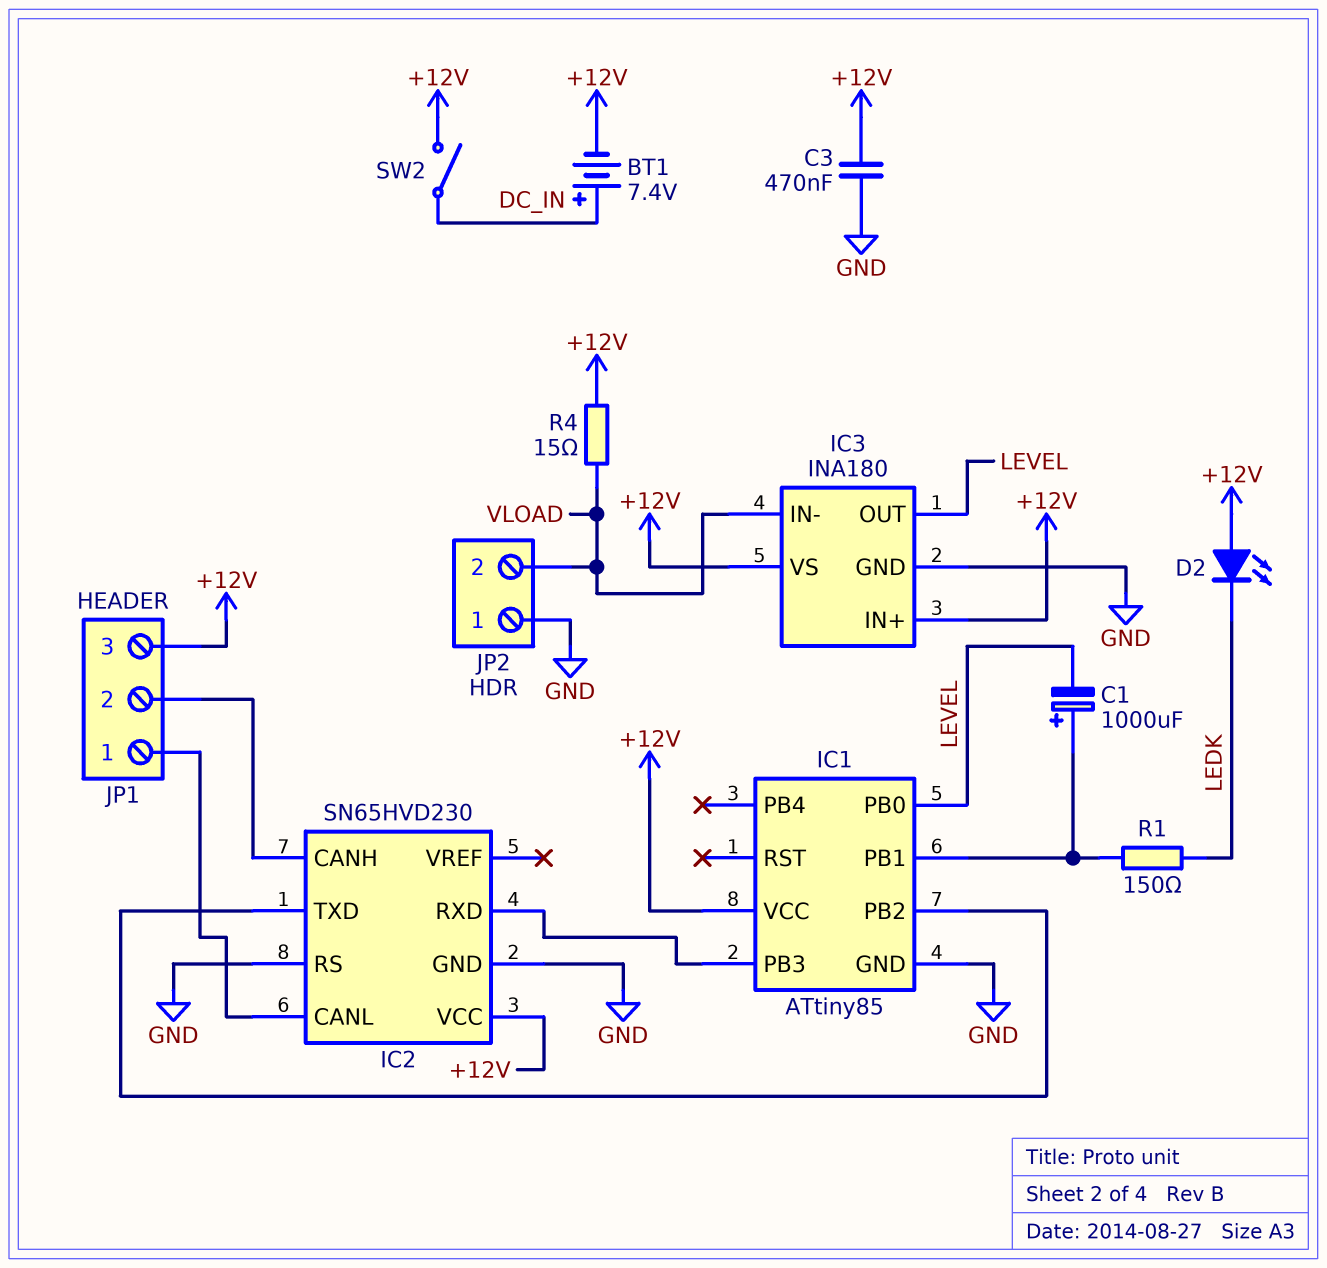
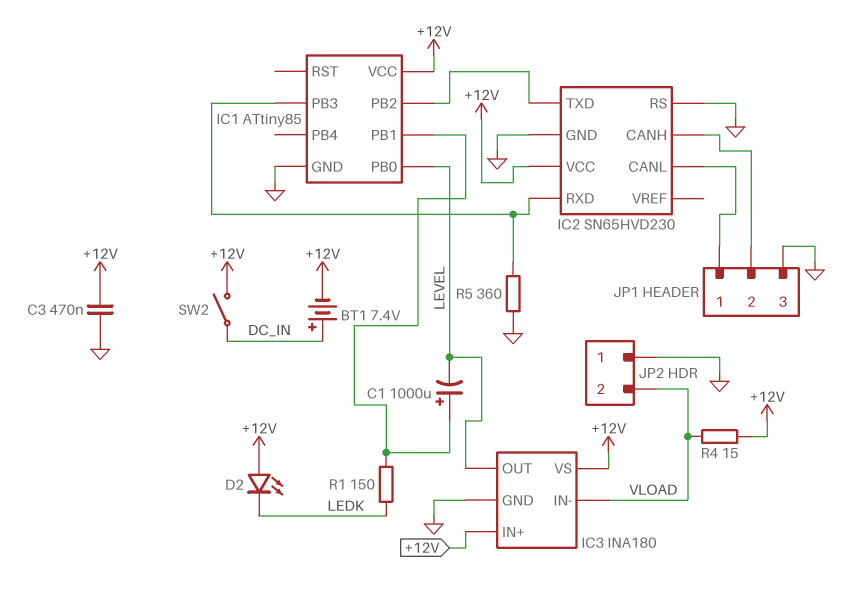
JP1 pin 3: +12V -> GND
R5: none -> 360 (GND, IC1/PB3)

